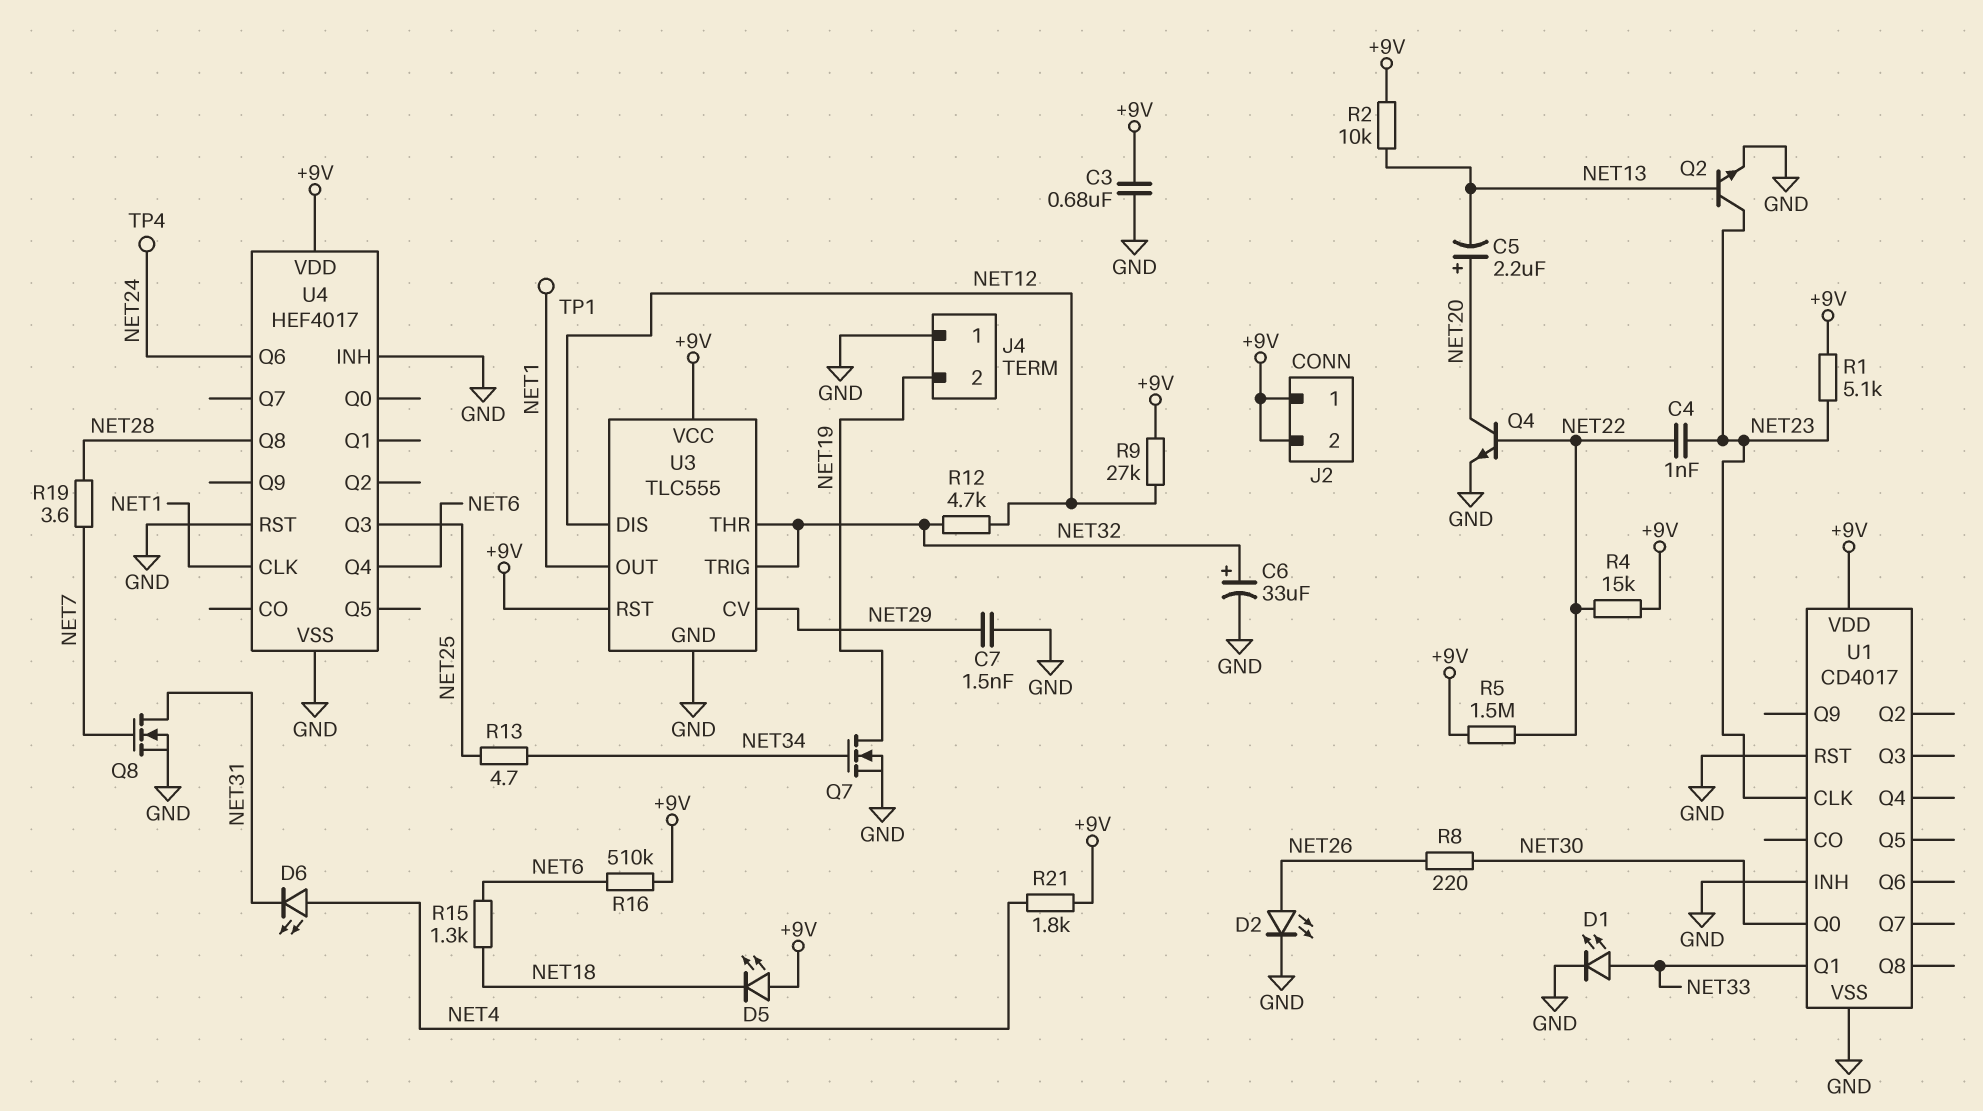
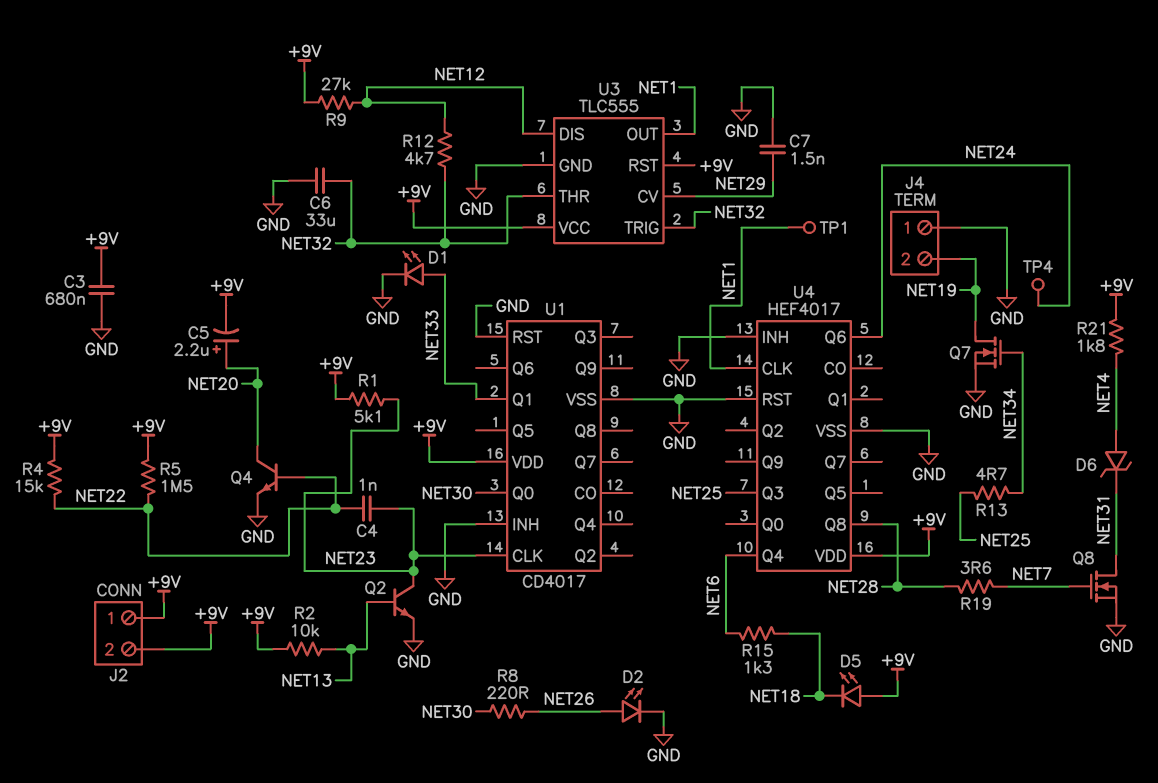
C5: 2.2uF (plus NET20, minus NET13) -> 2.2uF (plus NET20, minus +9V)
C6: 33uF (plus NET32, minus GND) -> 33uF (GND, NET32)
D6: LED (A NET4, K NET31) -> zener (A NET4, K NET31)
R16: 510k (+9V, NET6) -> none

